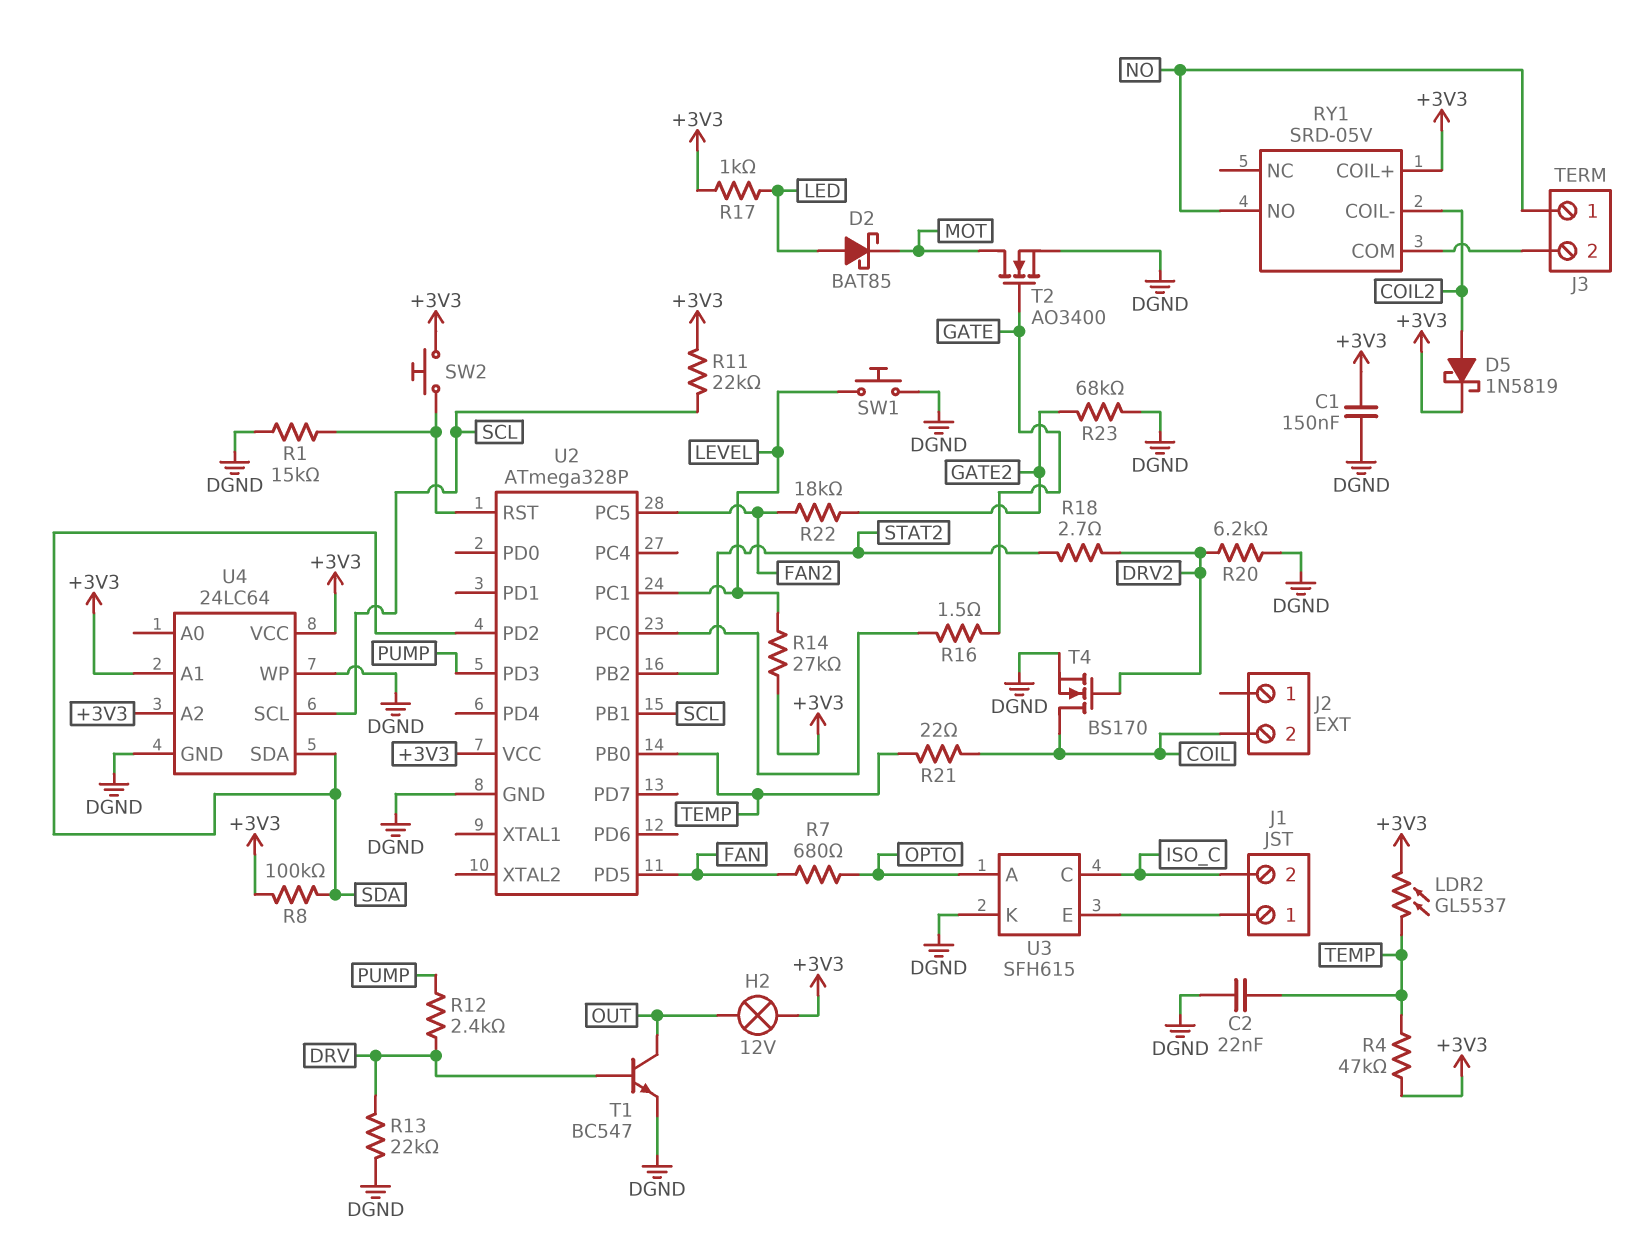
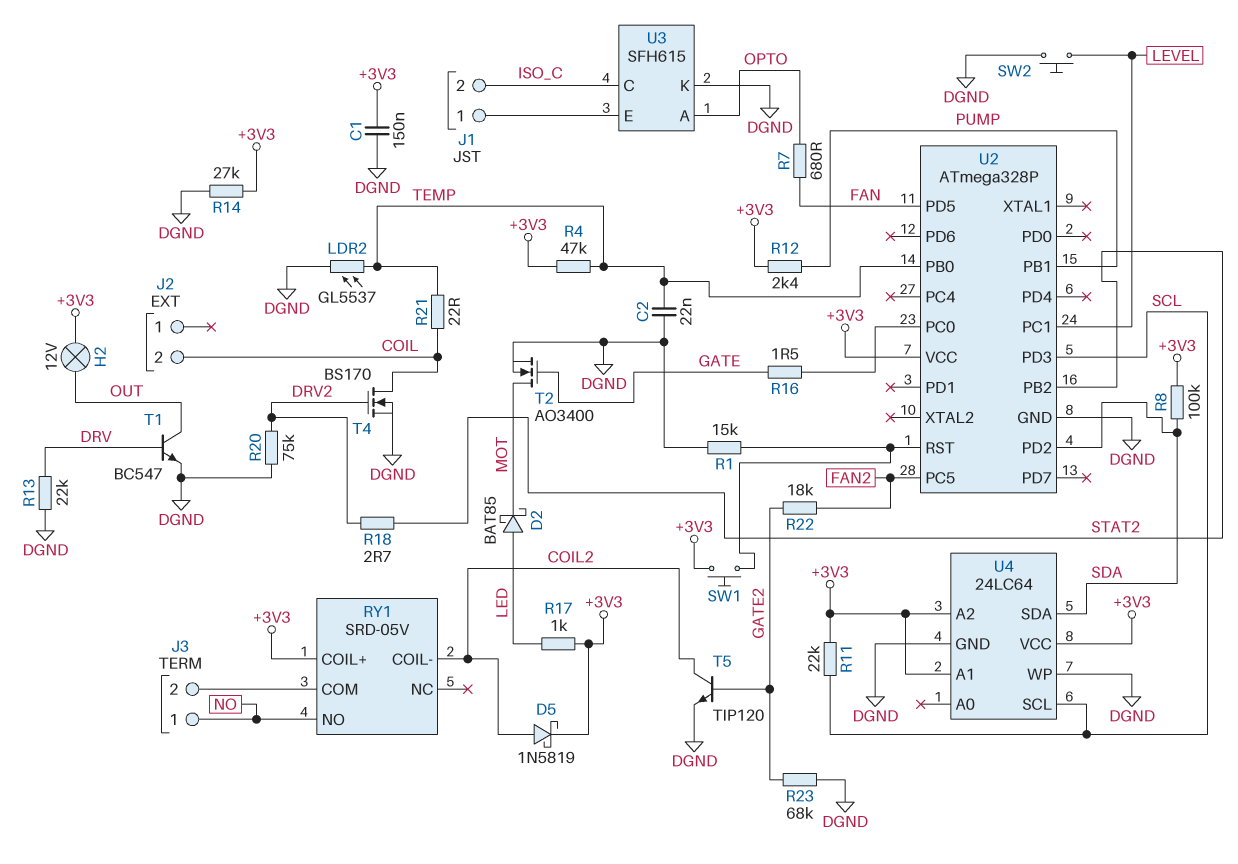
LDR2: GL5537 (+3V3, TEMP) -> GL5537 (DGND, TEMP)
R12: 2.4k (DRV, PUMP) -> 2.4k (+3V3, PUMP)
R14: 27k (+3V3, LEVEL) -> 27k (+3V3, DGND)
R20: 6.2k (DGND, DRV2) -> 75k (DGND, DRV2)
SW1: button (DGND, LEVEL) -> button (+3V3, U2/RST)
SW2: button (+3V3, U2/RST) -> button (DGND, LEVEL)
T5: none -> NPN TIP120 (B GATE2, C COIL2, E DGND)
U2 pin PB1: SCL -> PUMP
U2 pin PD3: PUMP -> SCL

